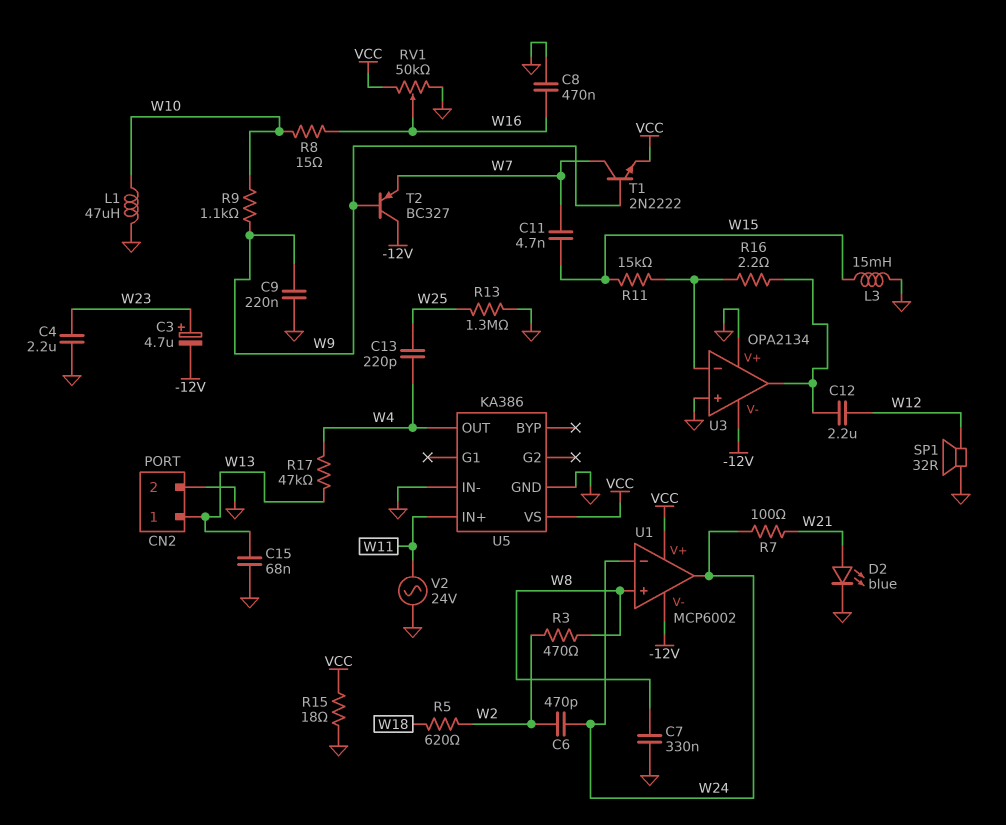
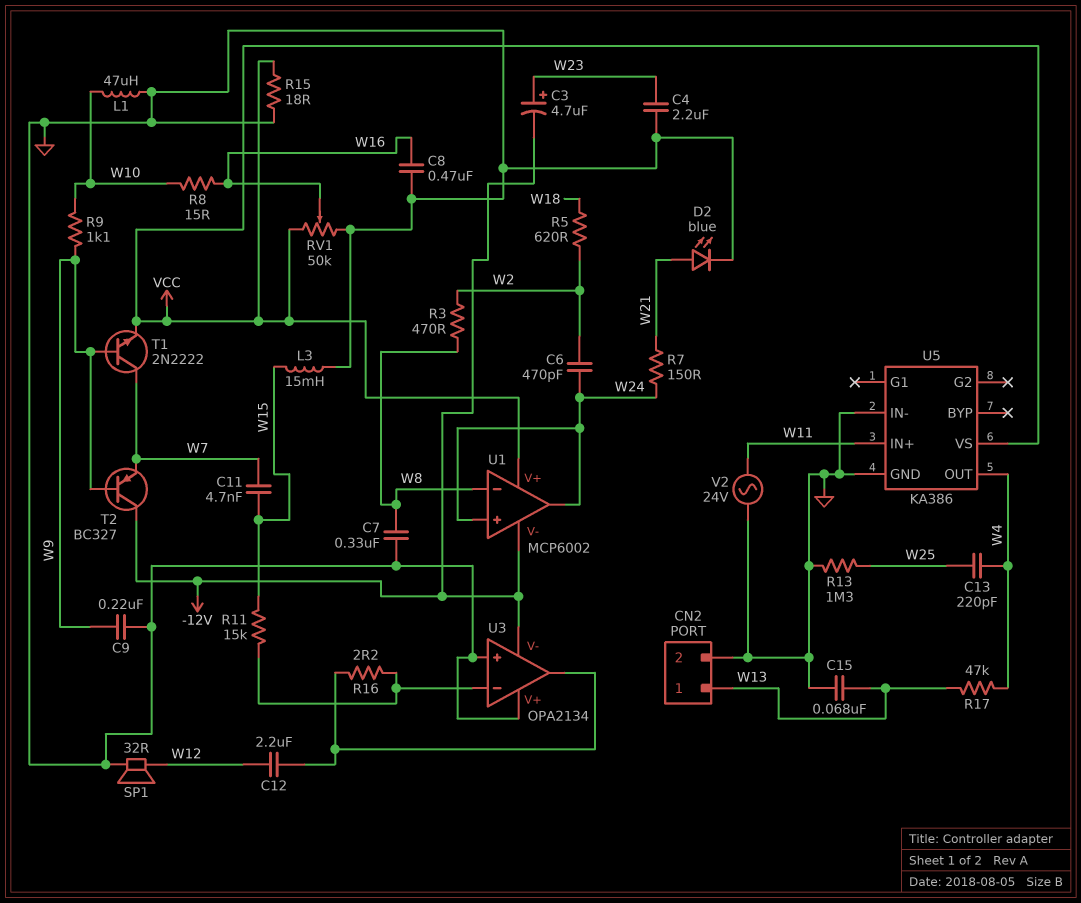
R7: 100 (W21, W24) -> 150 (W21, W24)
U1 pin in+: W8 -> W24
U1 pin in-: W24 -> W8

